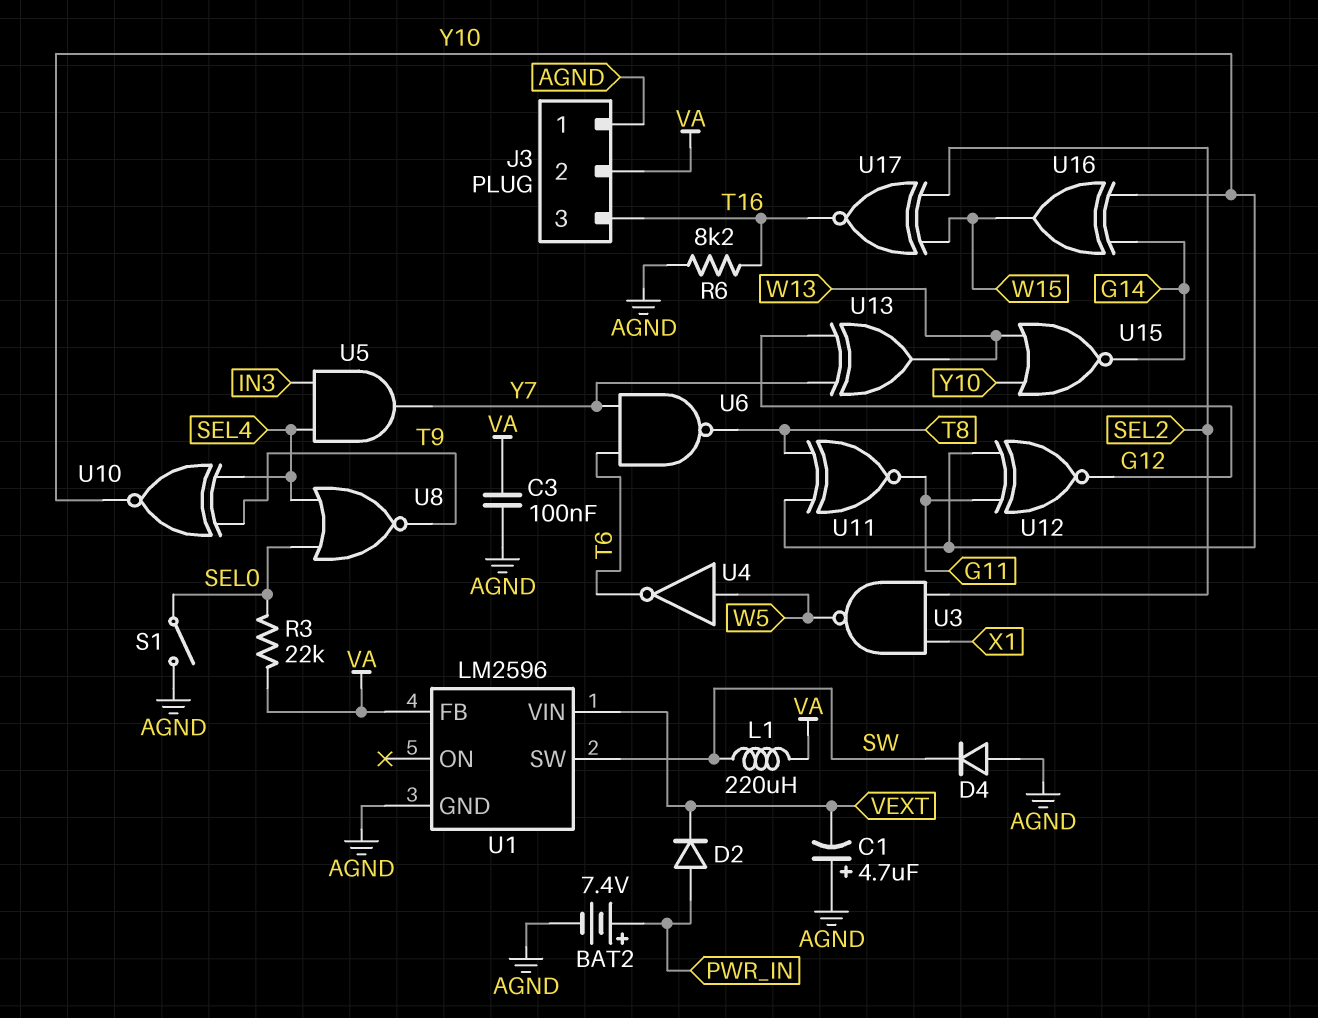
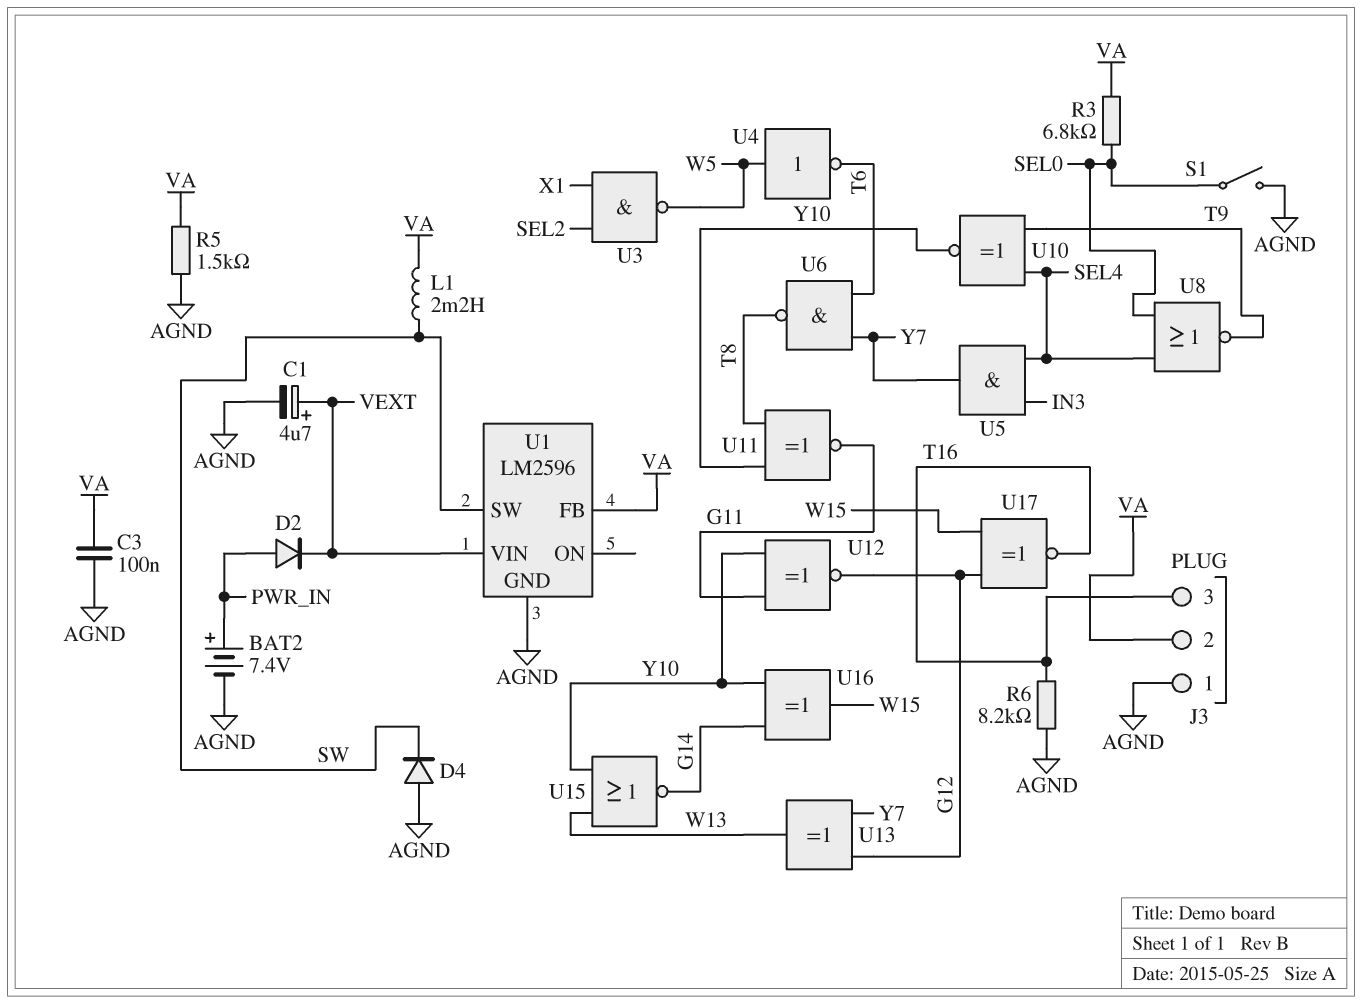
C1: 4.7uF (plus AGND, minus VEXT) -> 4.7uF (plus VEXT, minus AGND)
L1: 220uH (SW, VA) -> 2.2mH (SW, VA)
R3: 22k (SEL0, VA) -> 6.8k (SEL0, VA)
R5: none -> 1.5k (AGND, VA)
U17: XNOR (in SEL2, in W15, out T16) -> XNOR (in G12, in W15, out T16)

